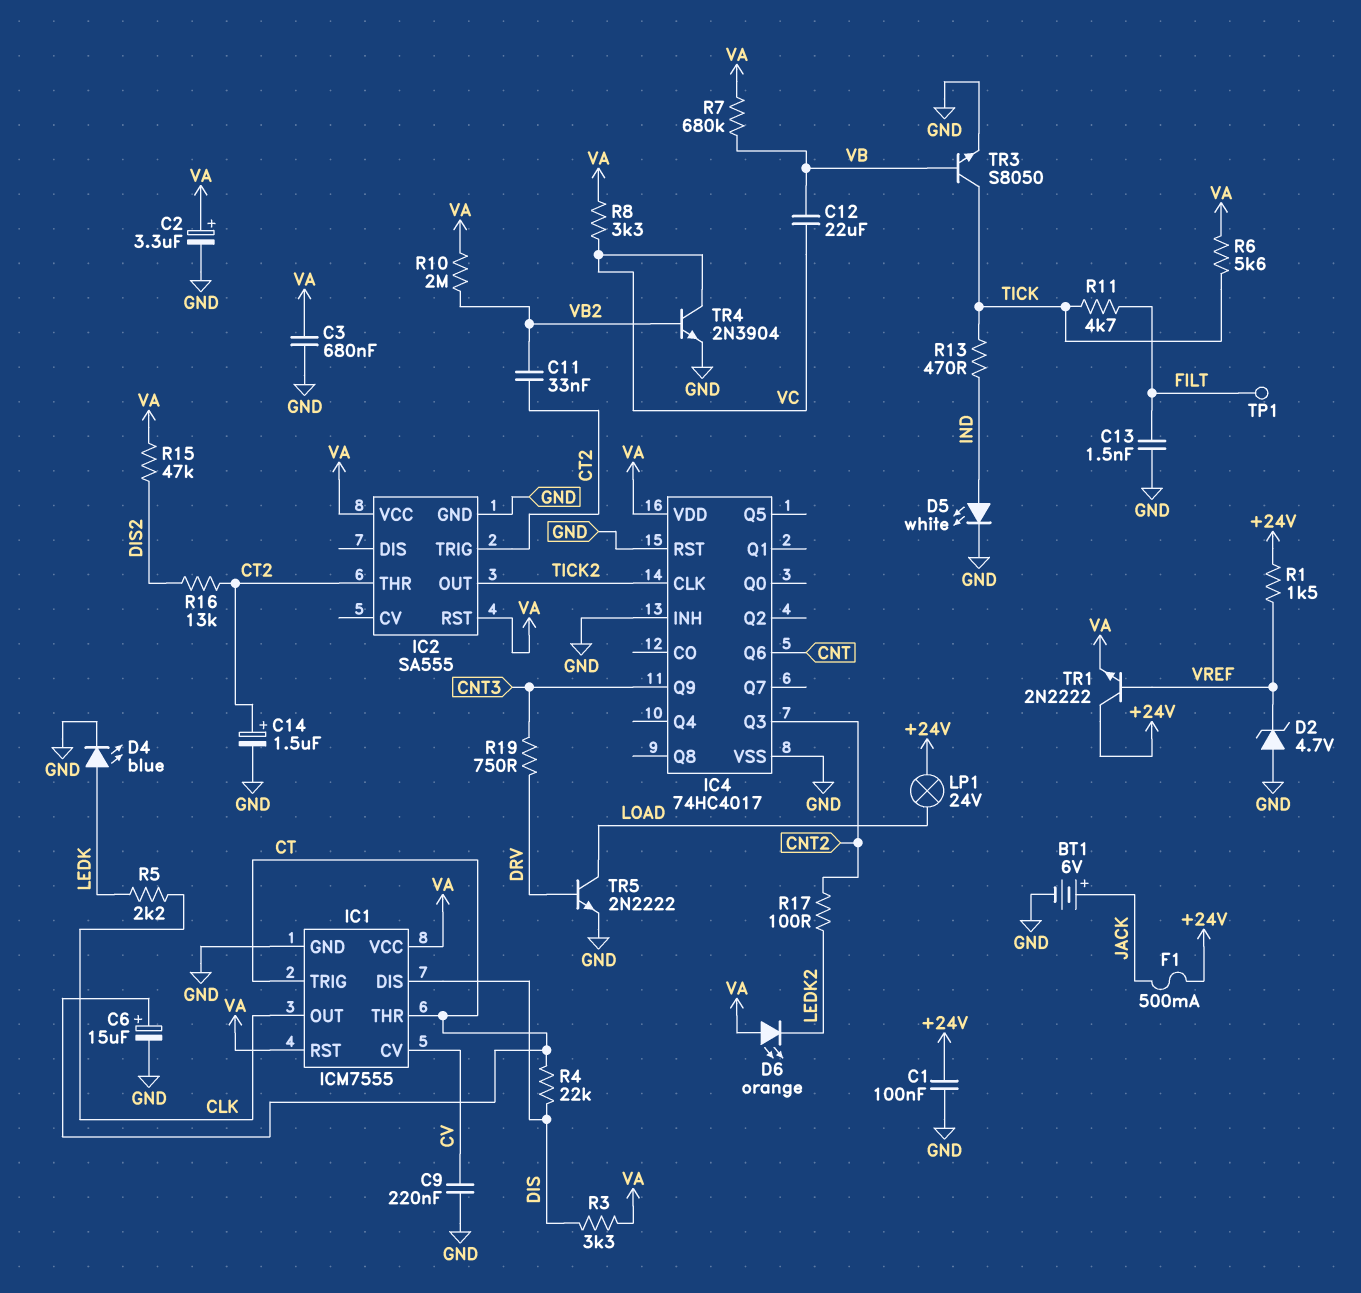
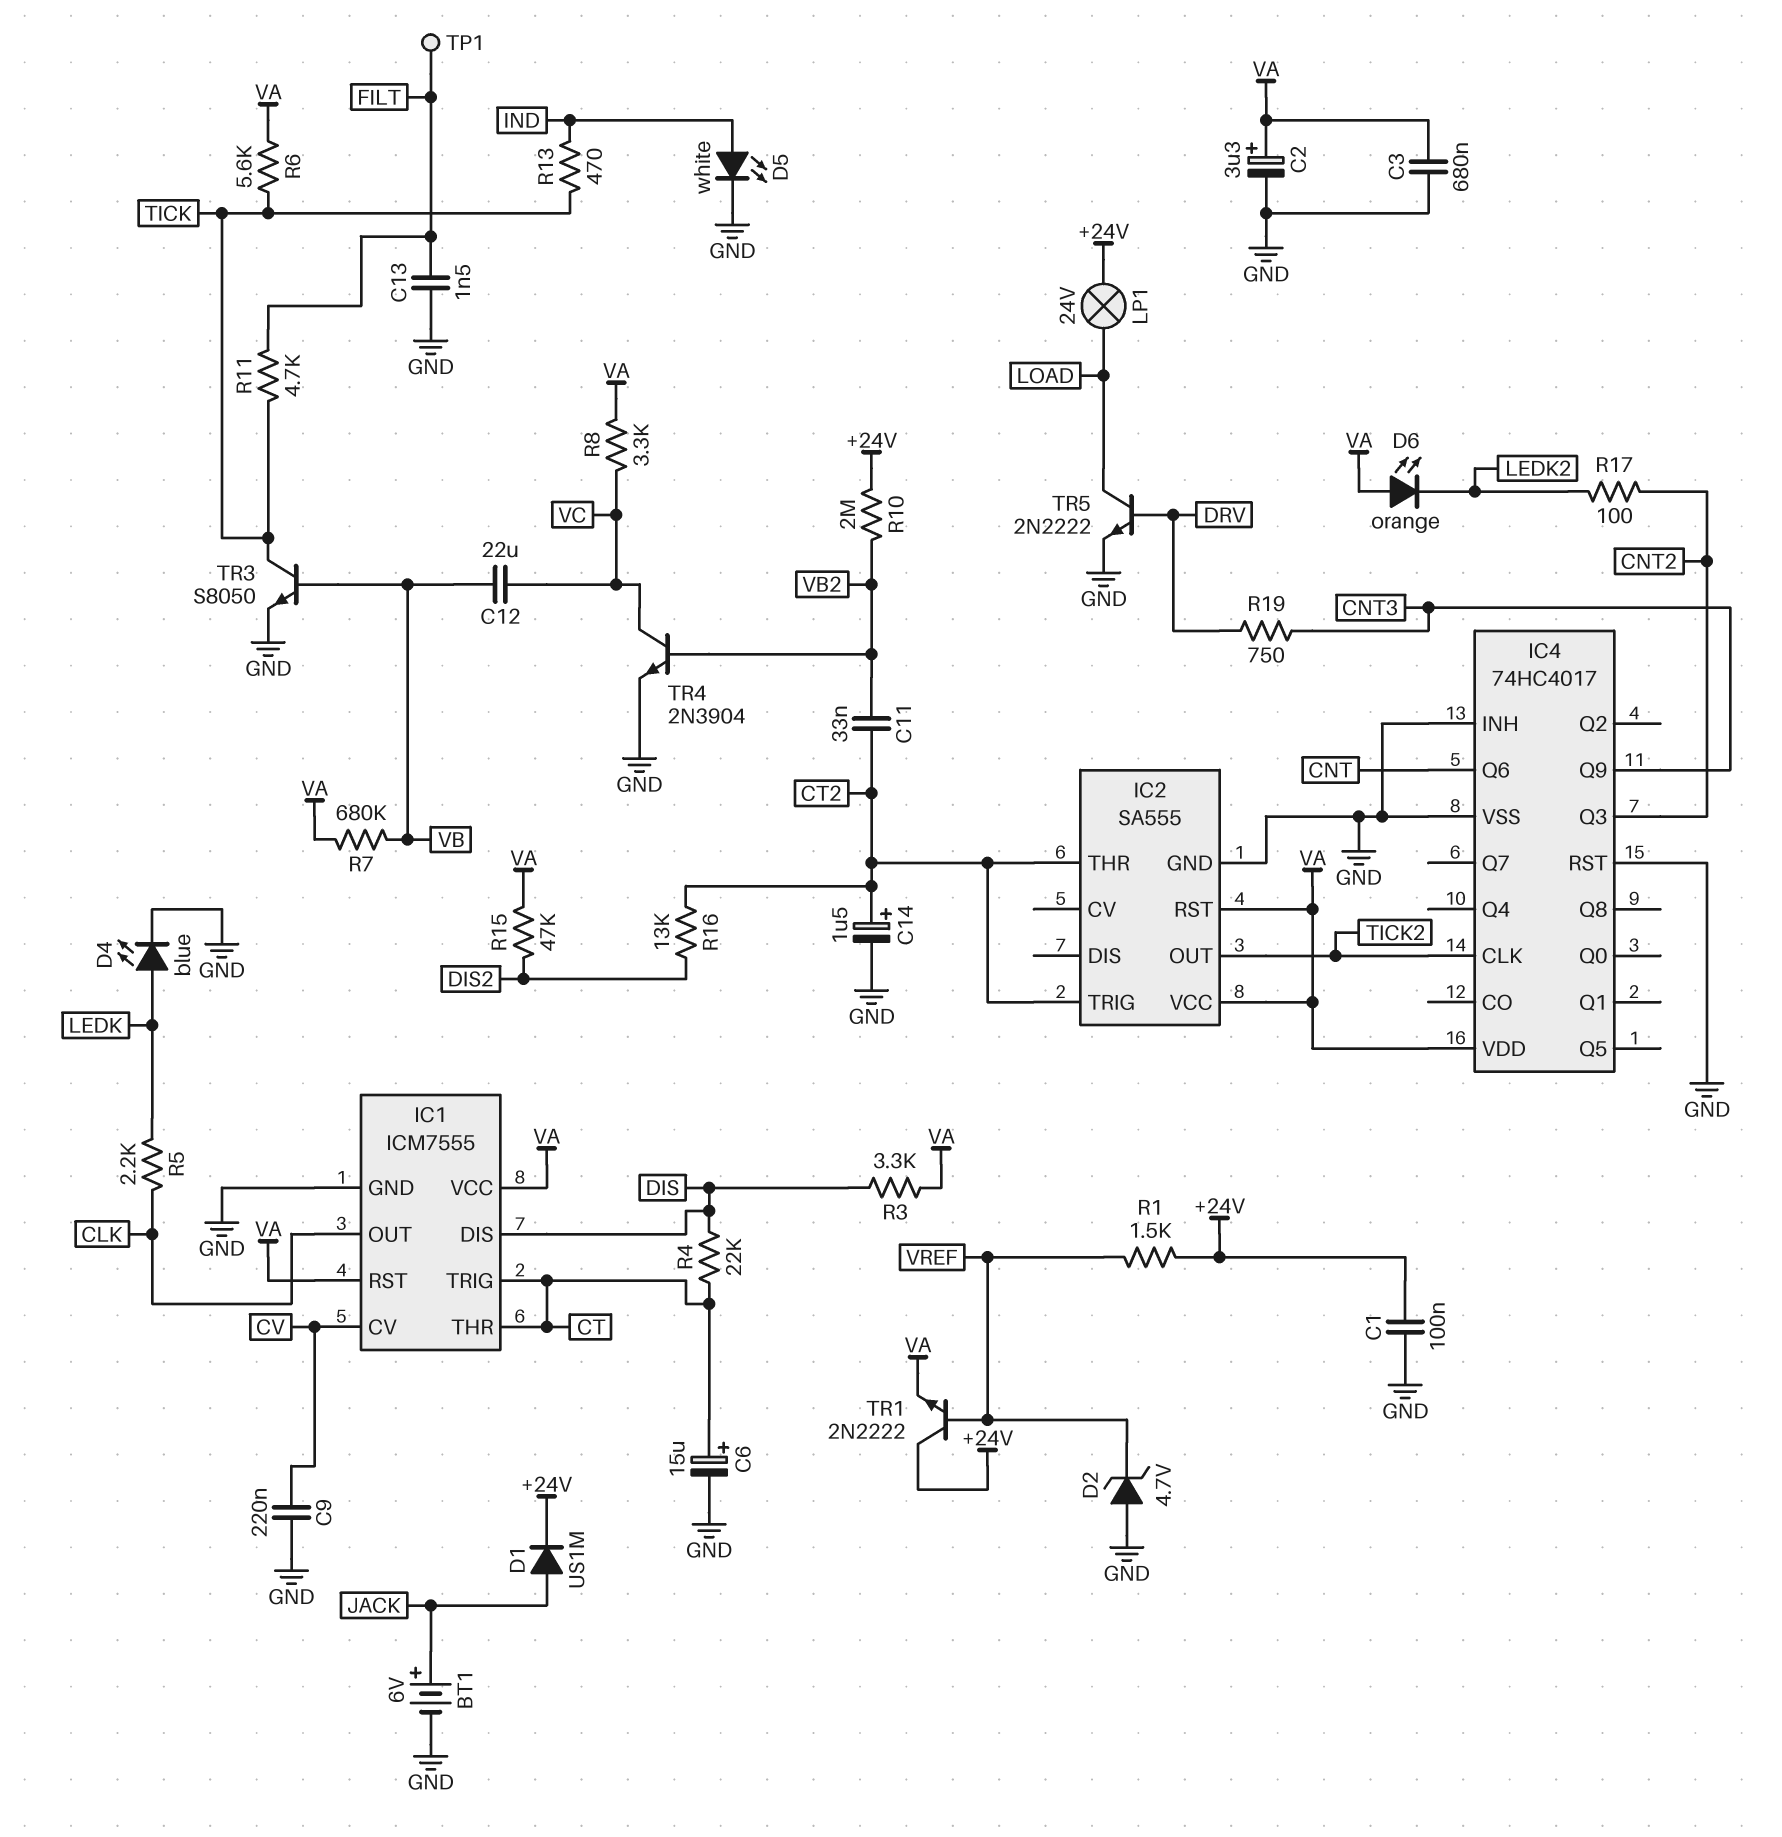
D1: none -> diode US1M (A JACK, K +24V)
F1: 500mA (+24V, JACK) -> none
R10: 2M (VA, VB2) -> 2M (+24V, VB2)

